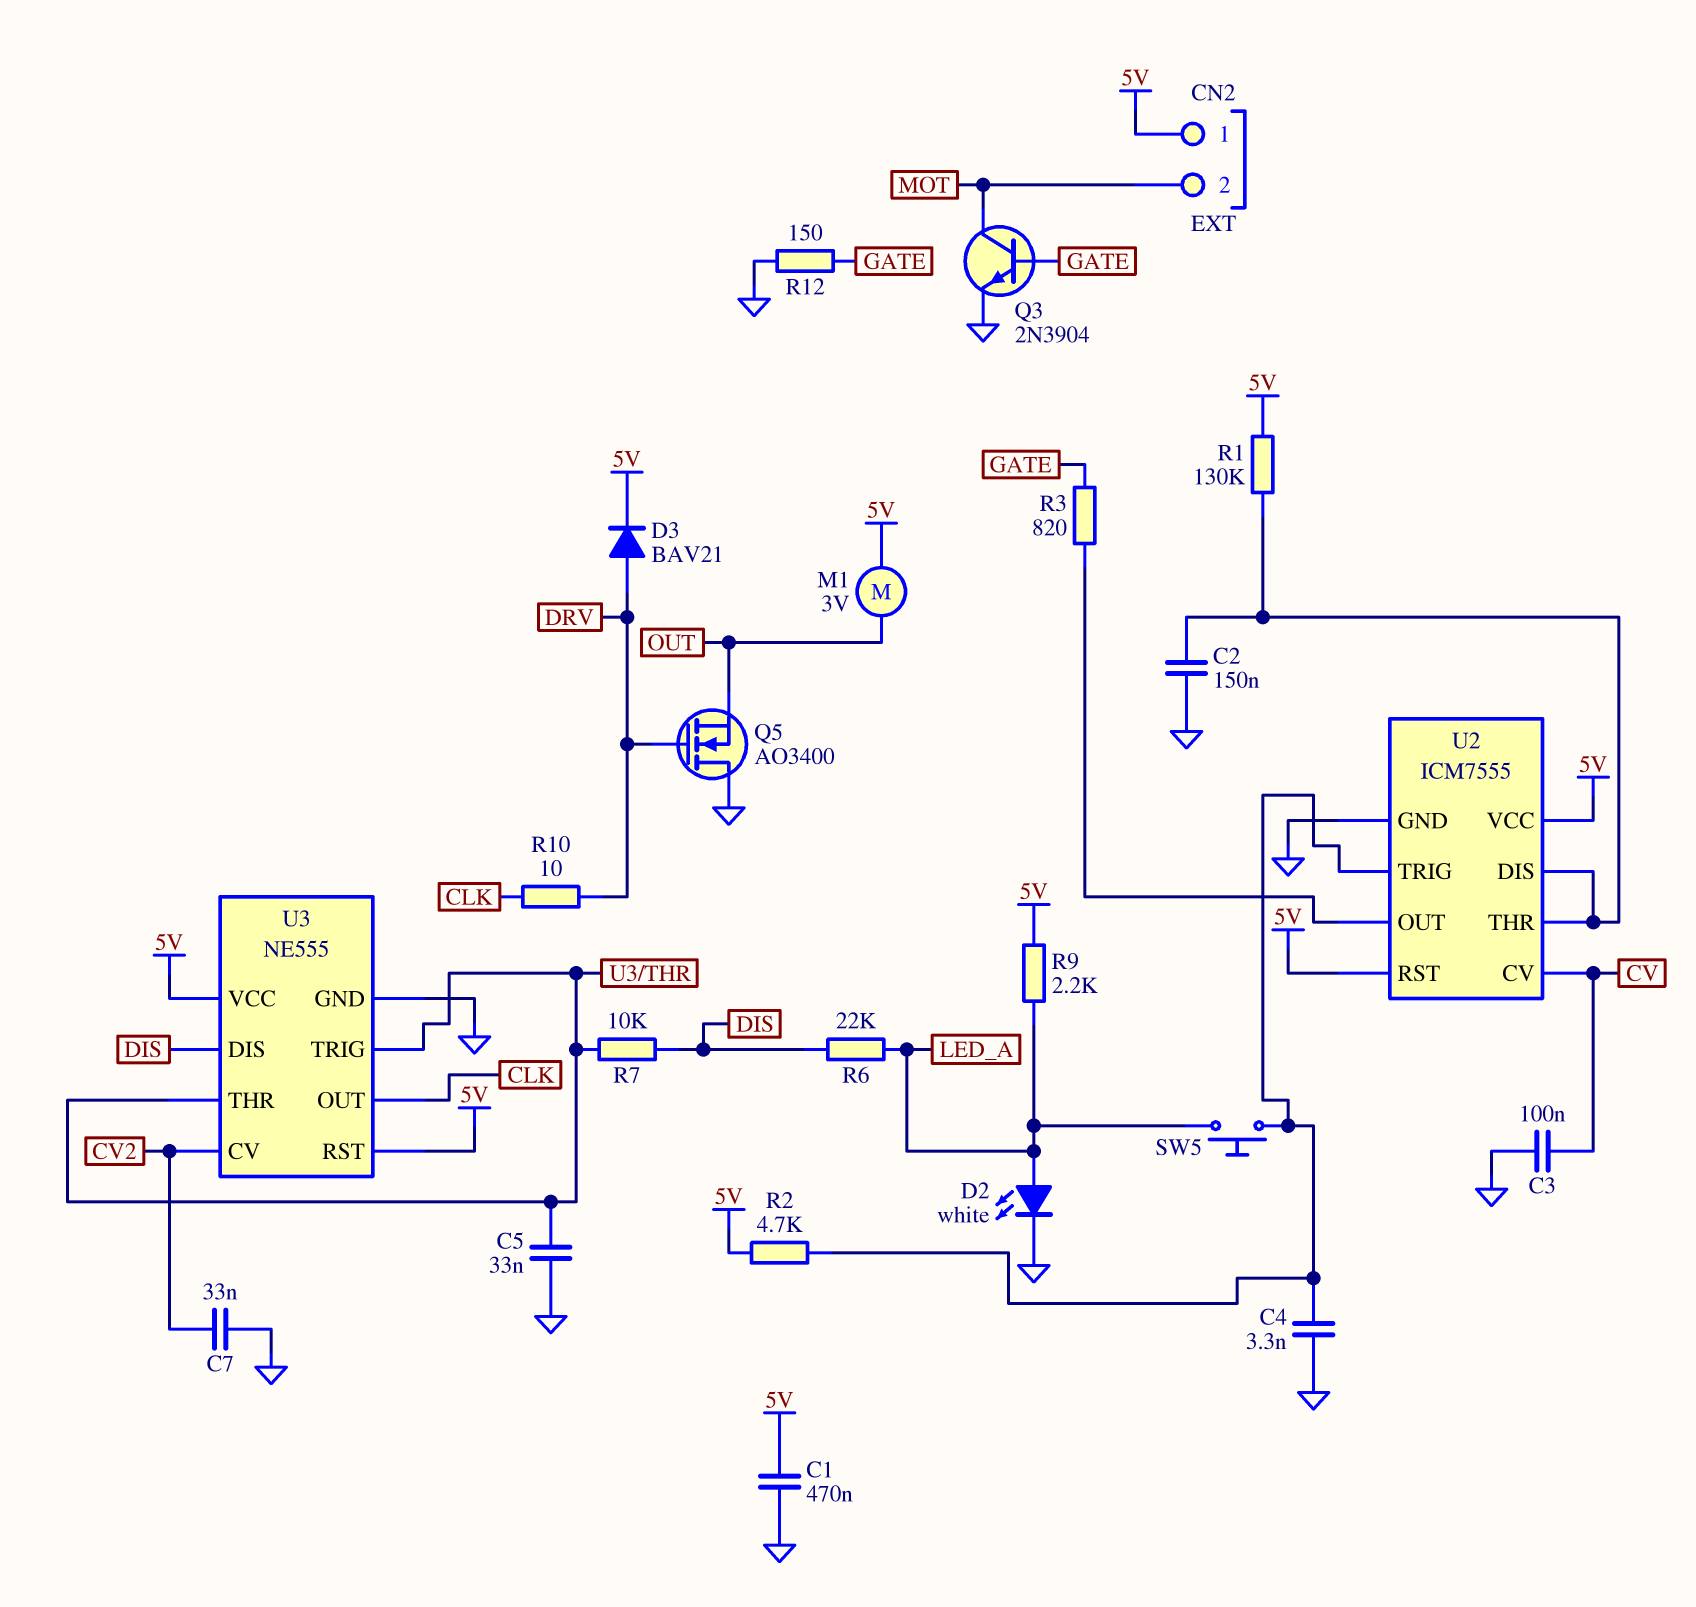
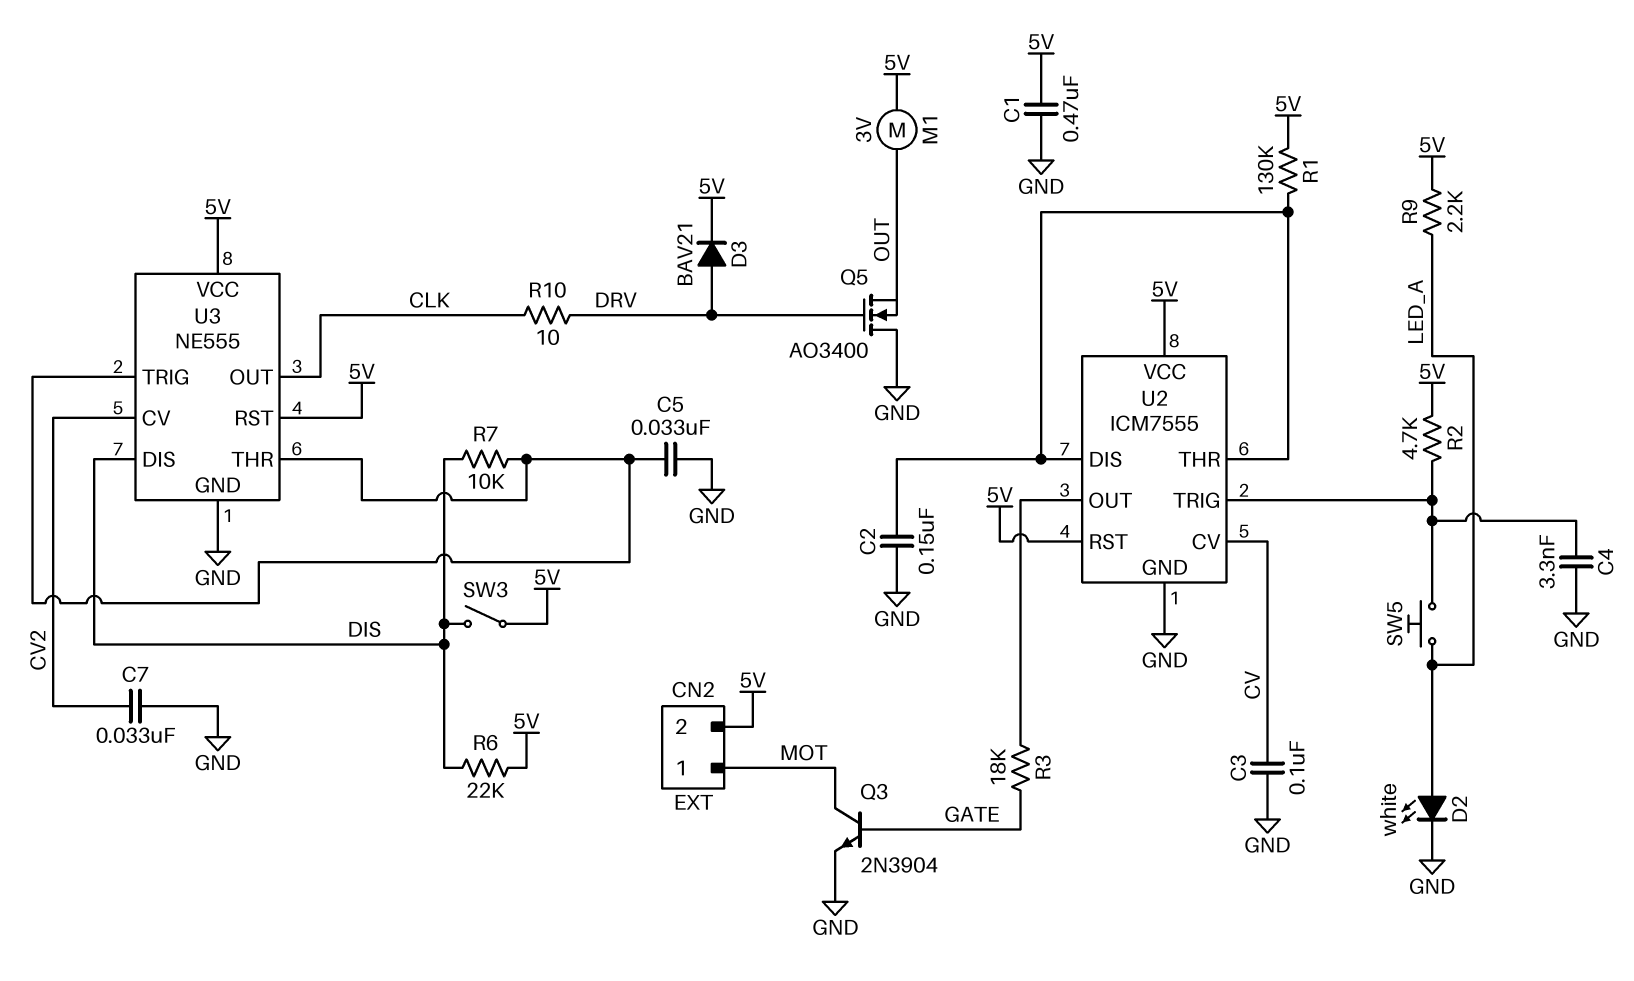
CN2 pin 1: 5V -> MOT
CN2 pin 2: MOT -> 5V
R3: 820 (GATE, U2/OUT) -> 18k (GATE, U2/OUT)
R6: 22k (DIS, LED_A) -> 22k (5V, DIS)
R12: 150 (GATE, GND) -> none
SW3: none -> switch (5V, DIS)

